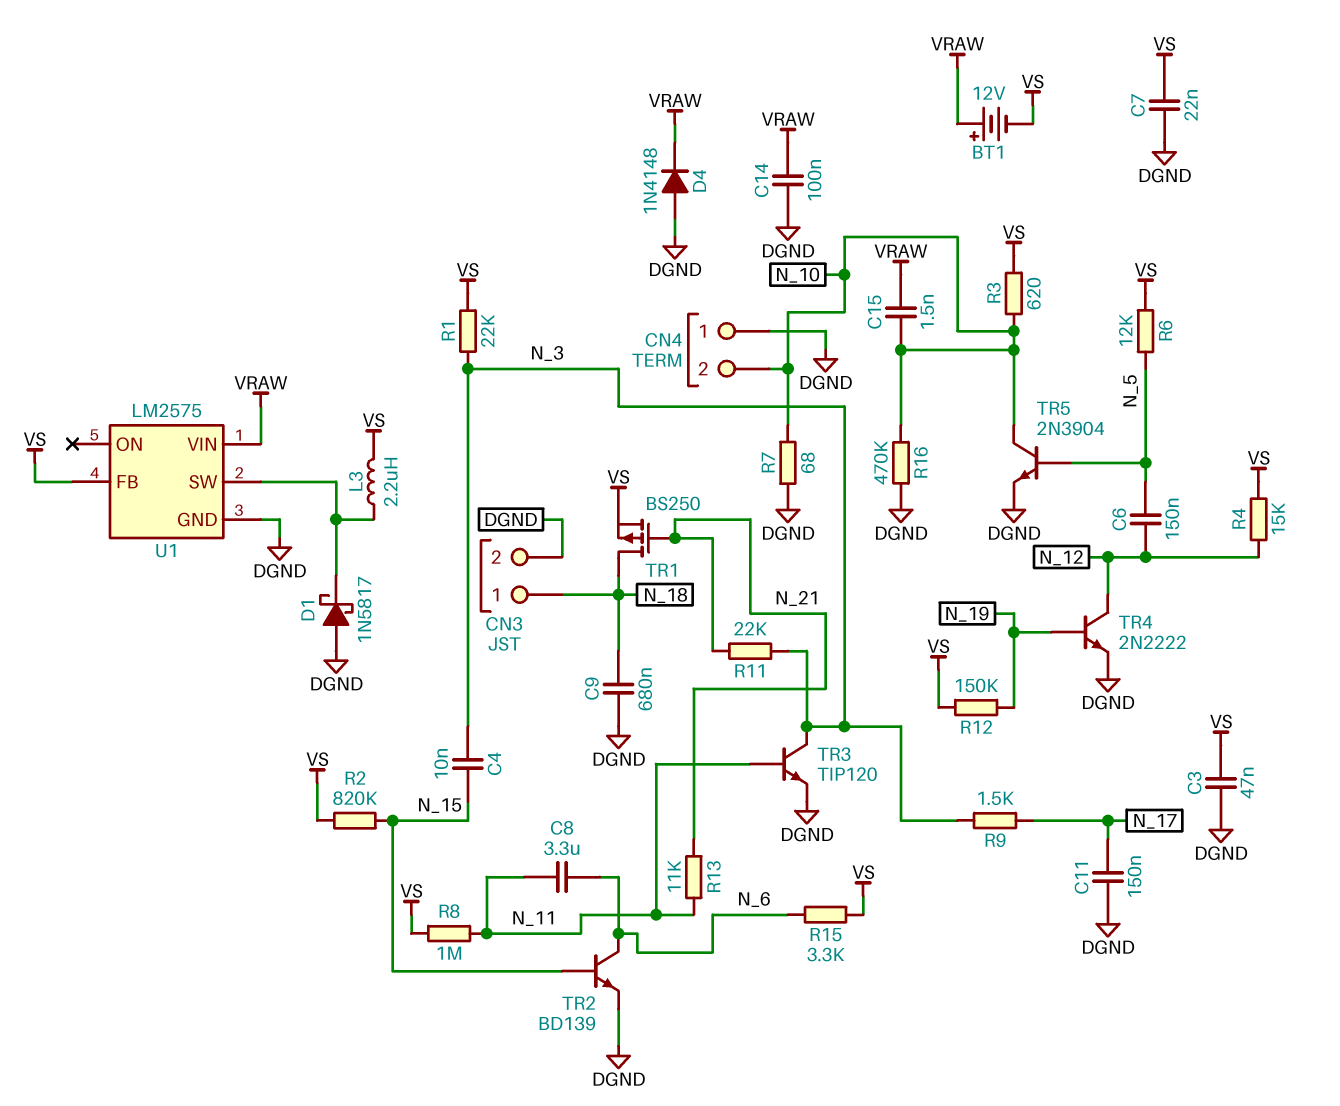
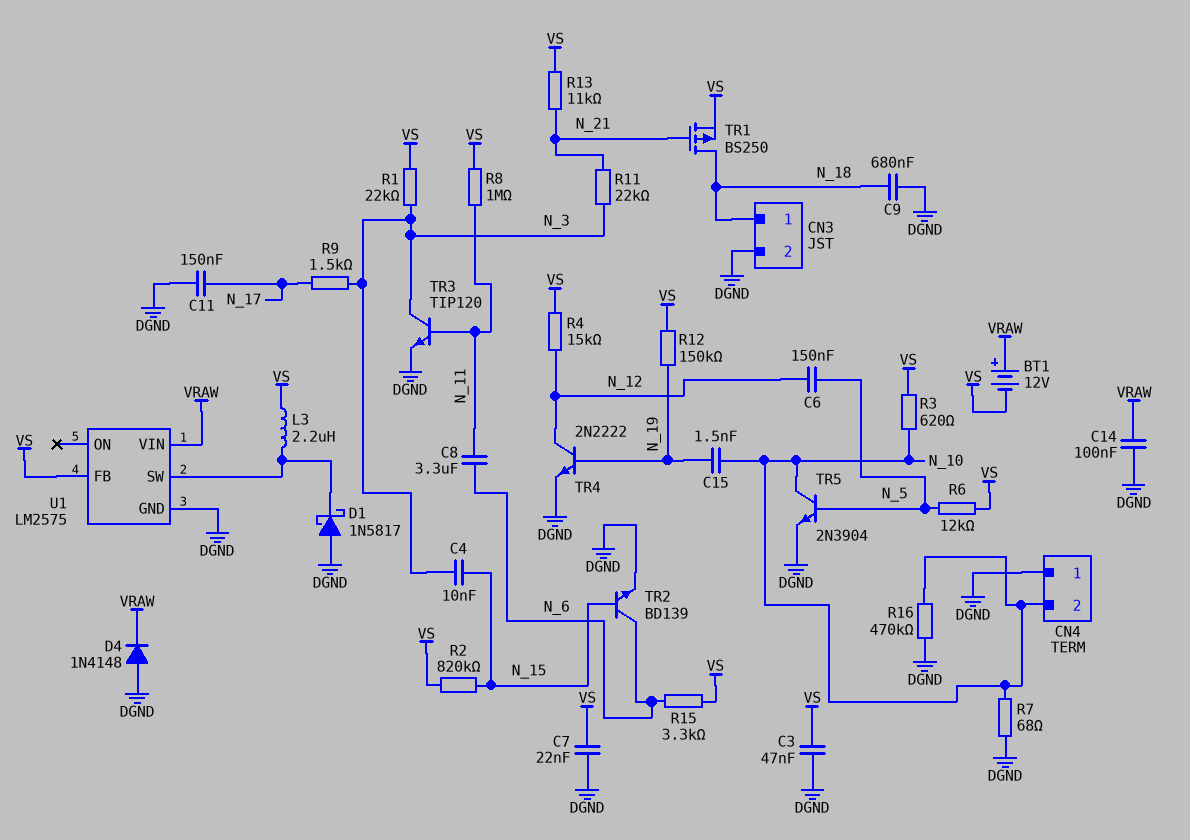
C15: 1.5nF (N_10, VRAW) -> 1.5nF (N_10, N_19)
R13: 11k (N_11, N_21) -> 11k (N_21, VS)

